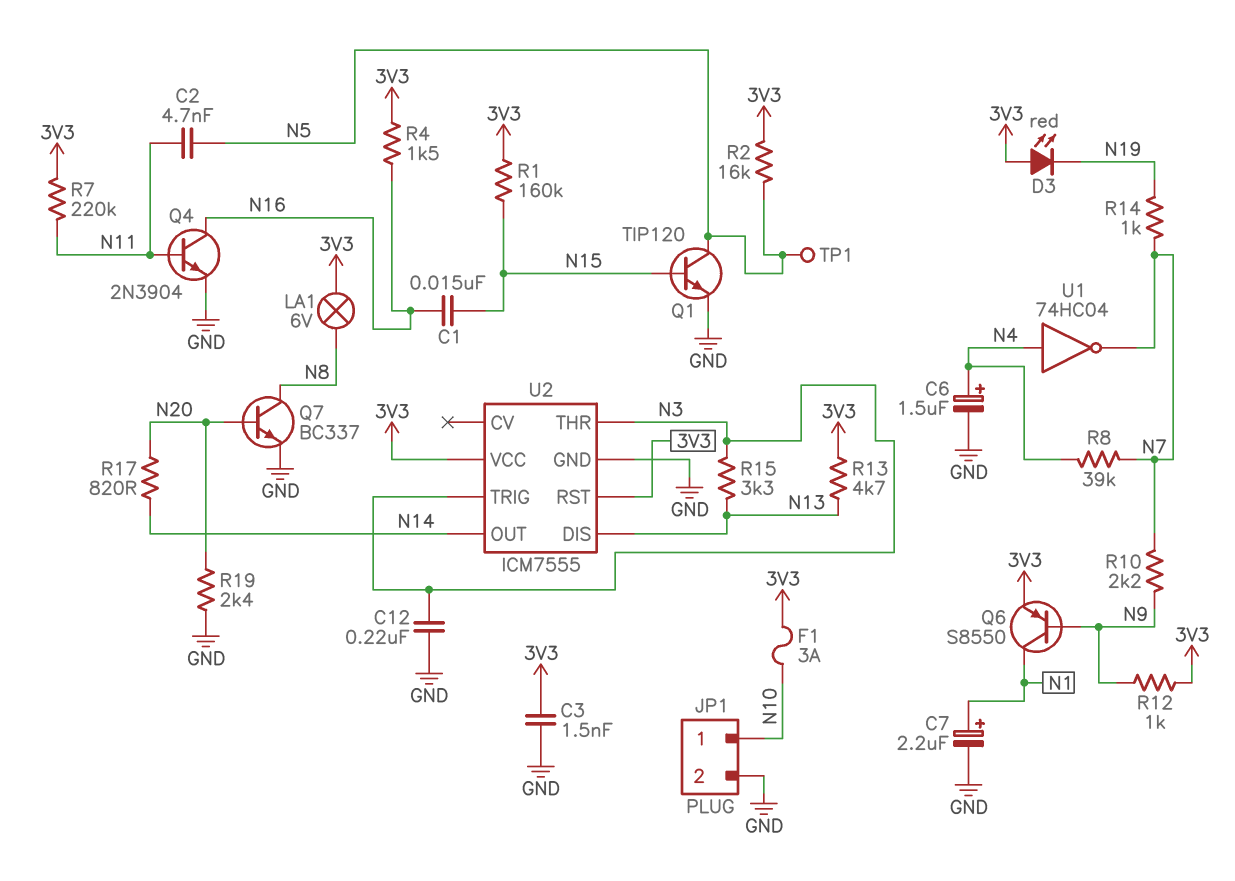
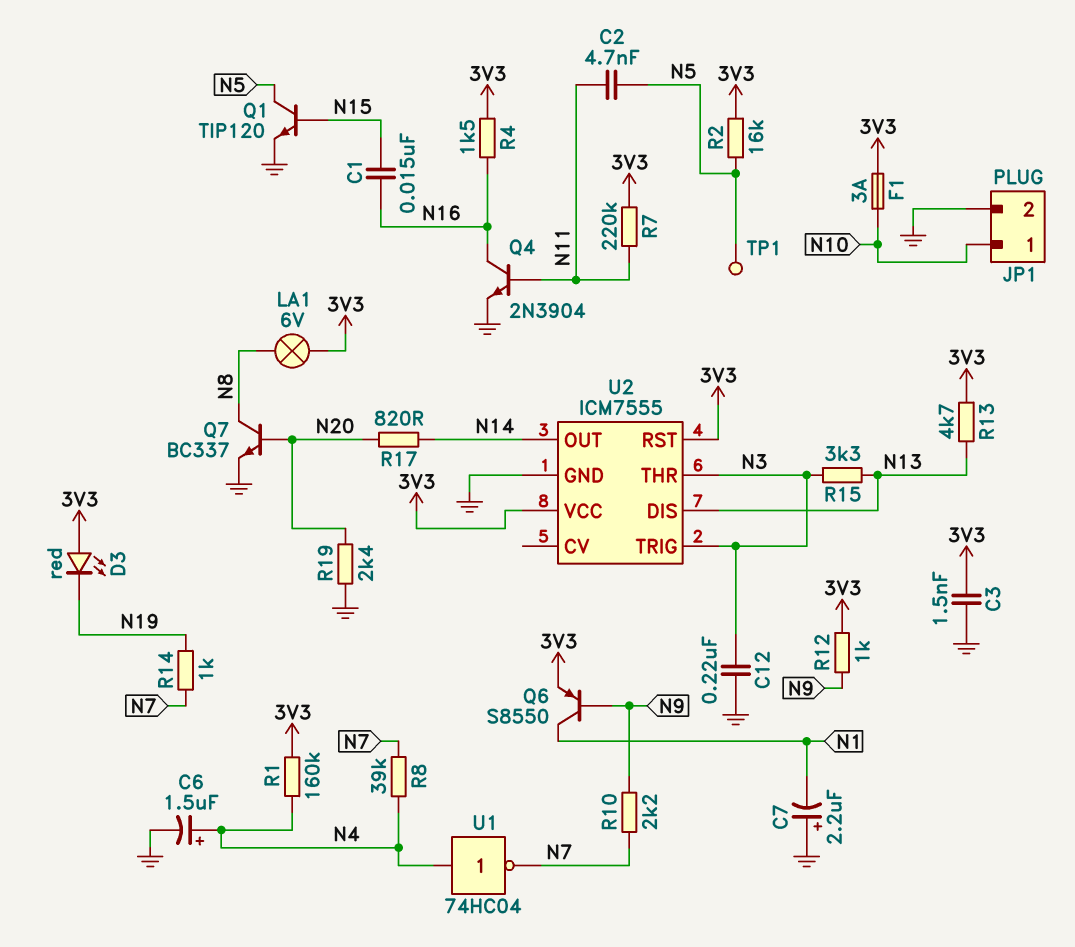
C7: 2.2uF (plus N1, minus GND) -> 2.2uF (plus GND, minus N1)
R1: 160k (3V3, N15) -> 160k (3V3, N4)

